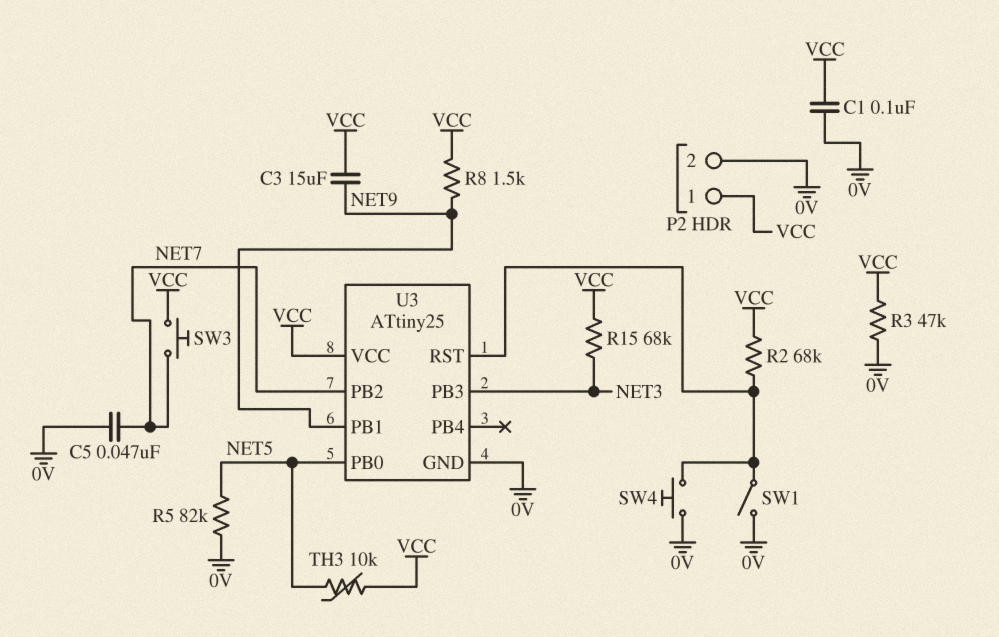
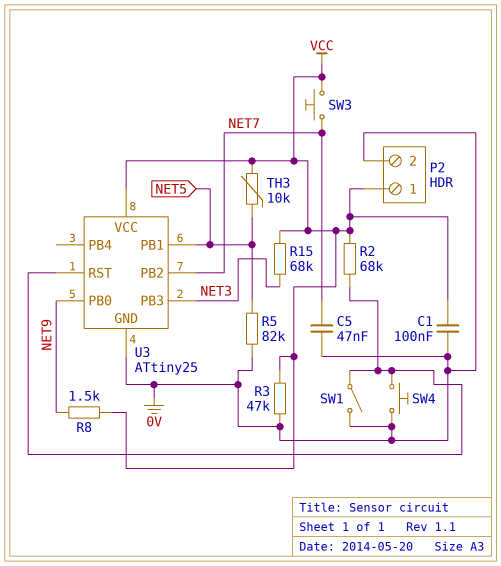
C3: 15uF (NET9, VCC) -> none
U3 pin PB0: NET5 -> NET9
U3 pin PB1: NET9 -> NET5

